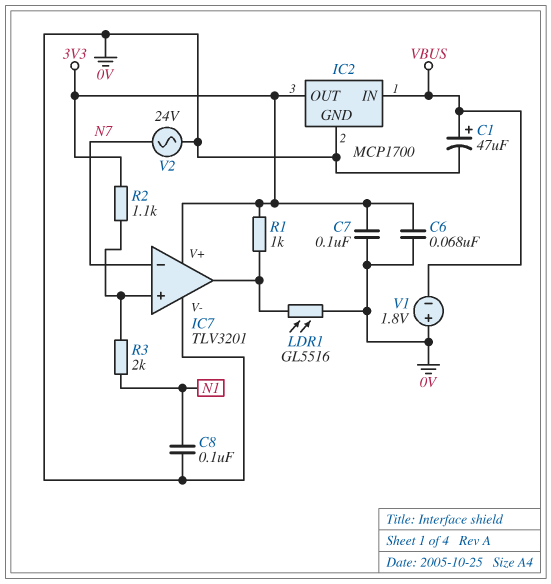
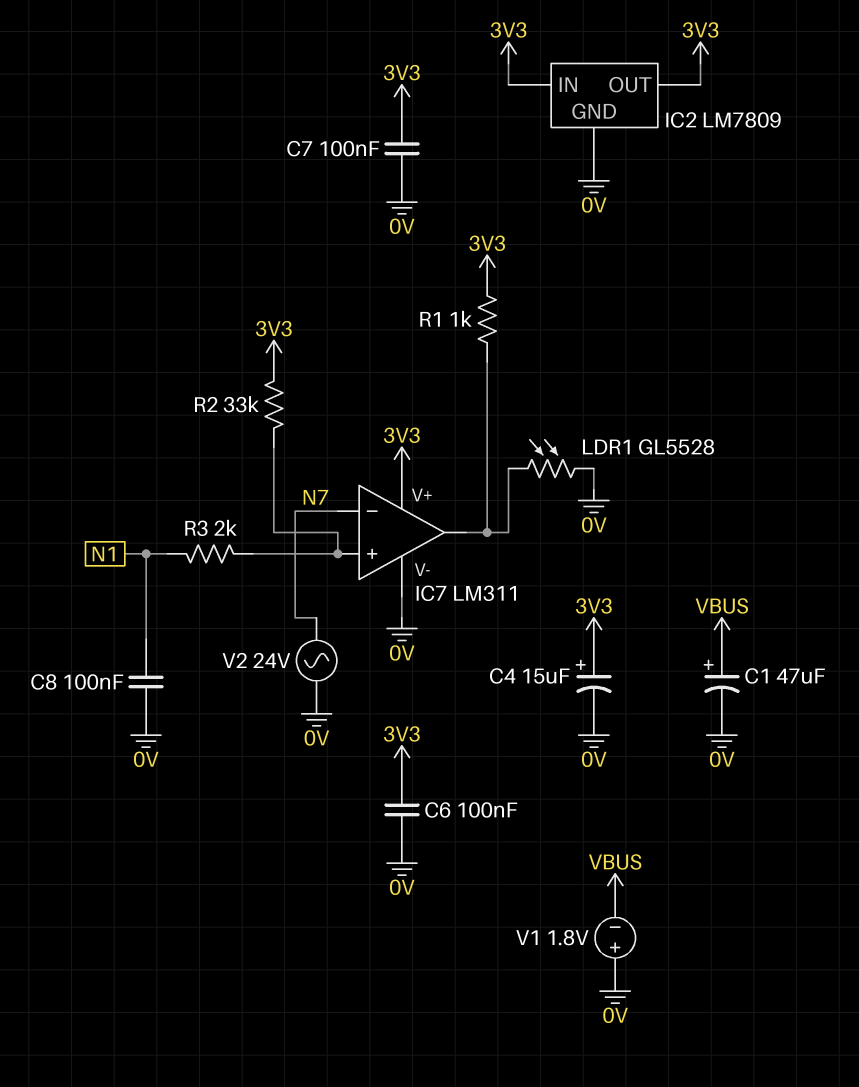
C4: none -> 15uF (plus 3V3, minus 0V)
C6: 68nF (0V, 3V3) -> 100nF (0V, 3V3)
IC2: MCP1700 -> LM7809
IC2 pin IN: VBUS -> 3V3
IC7: TLV3201 -> LM311
LDR1: GL5516 (0V, IC7/out) -> GL5528 (0V, IC7/out)
R2: 1.1k (3V3, IC7/in+) -> 33k (3V3, IC7/in+)

